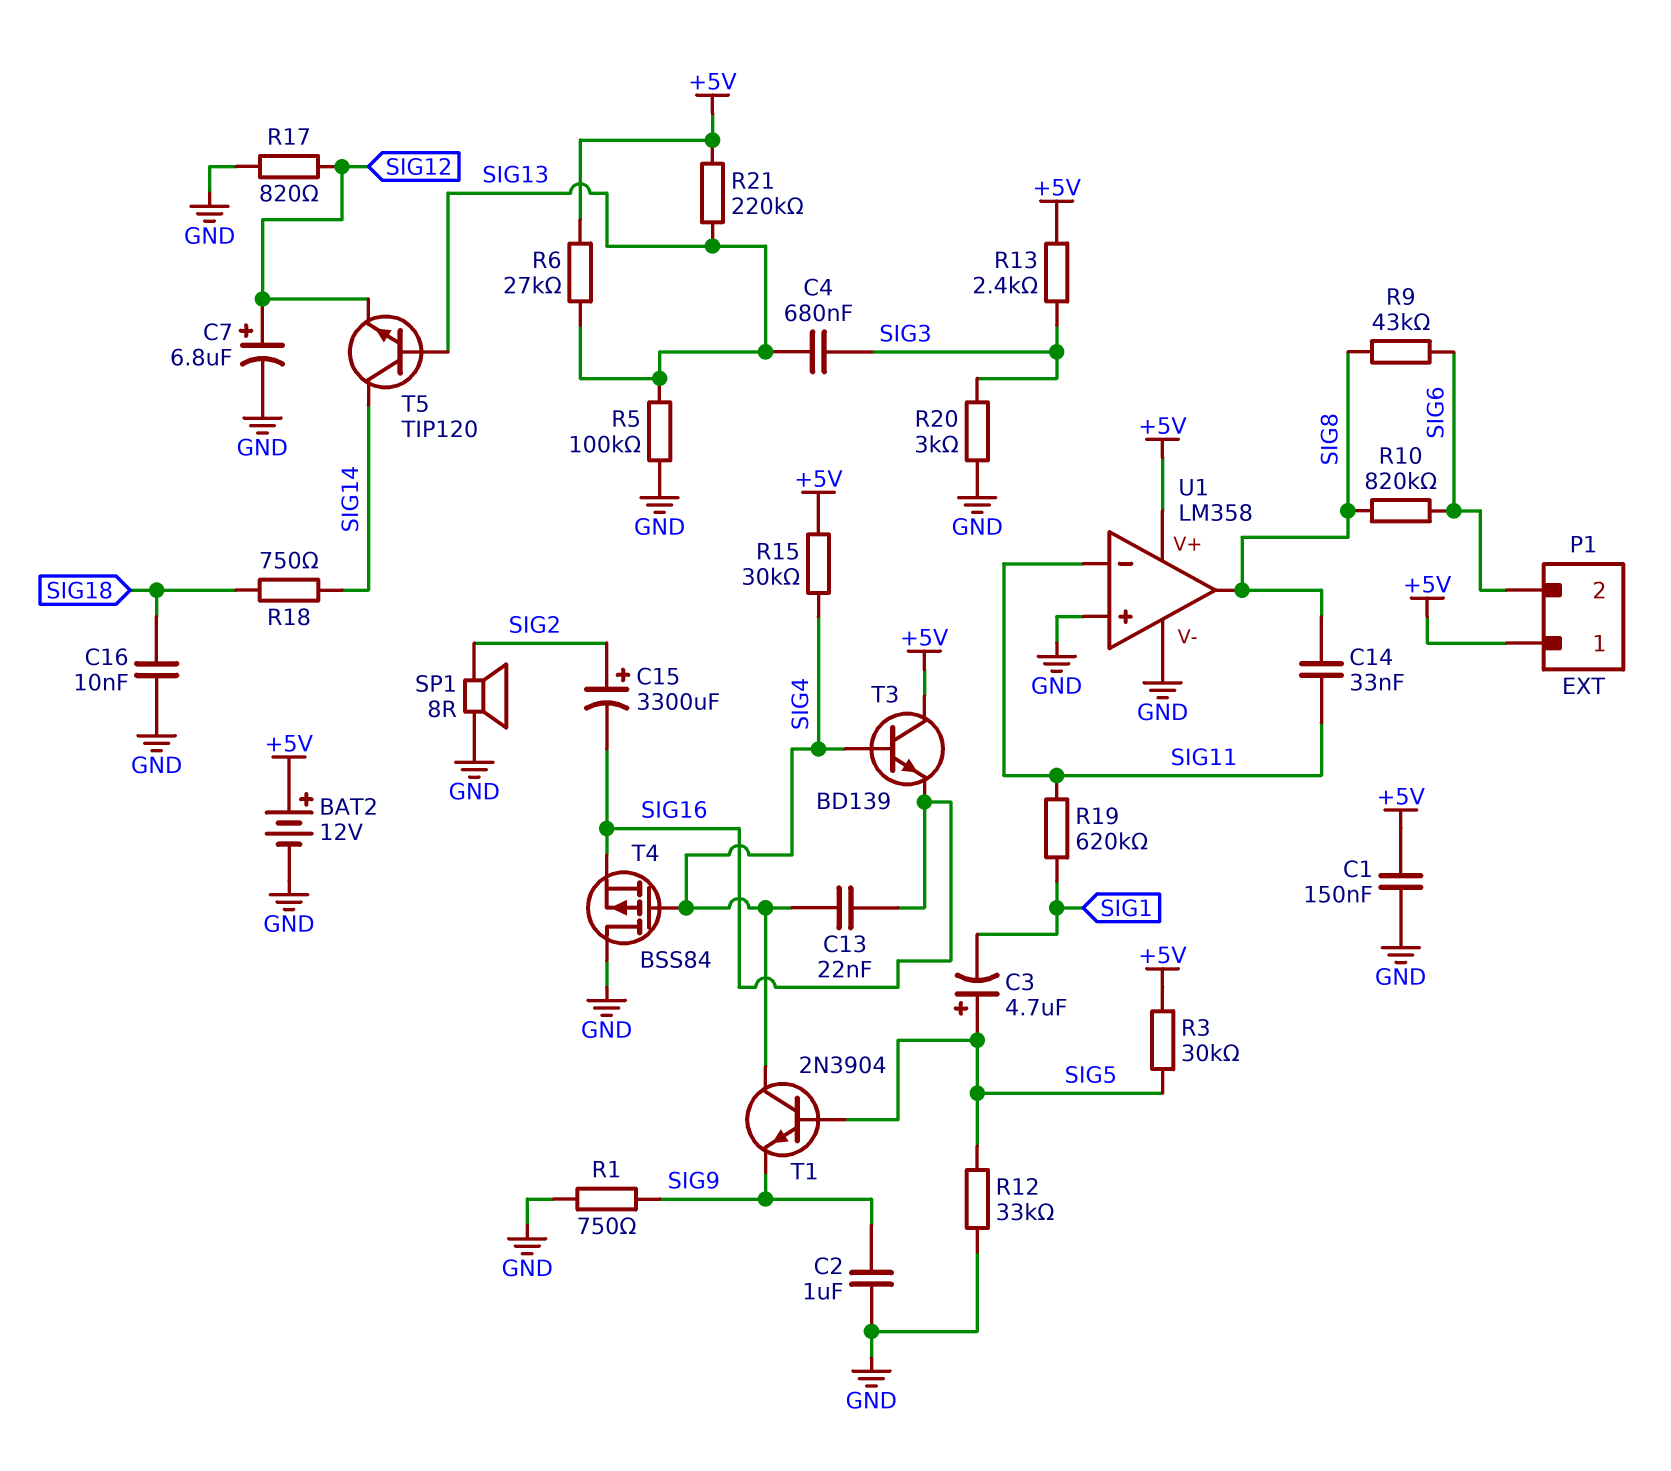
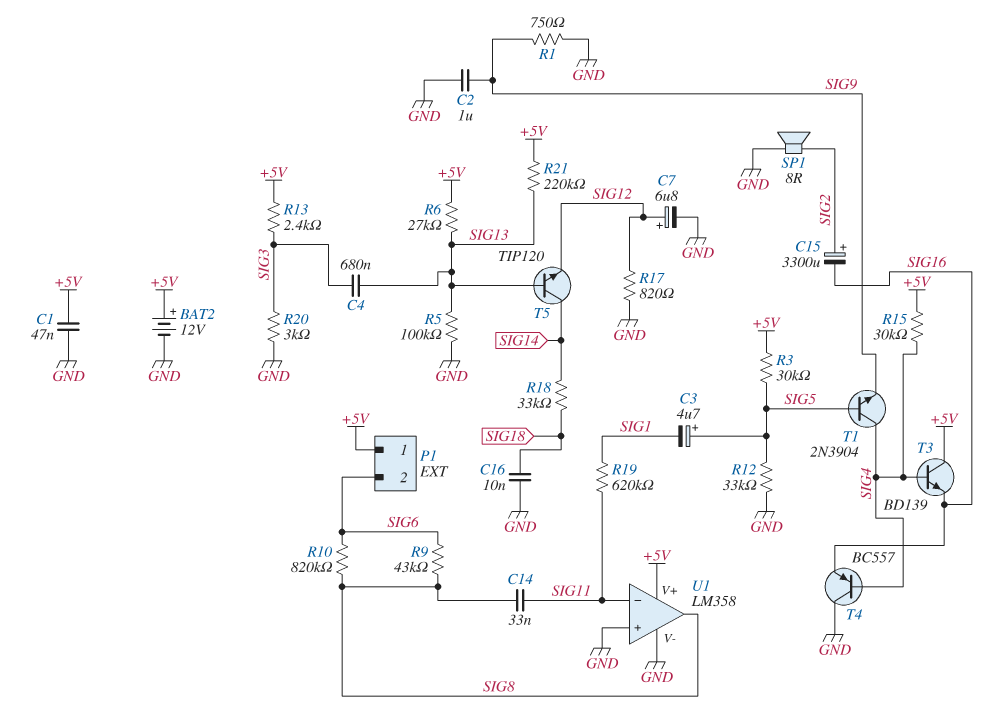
C1: 150nF (+5V, GND) -> 47nF (+5V, GND)
C13: 22nF (SIG4, SIG16) -> none
R18: 750 (SIG14, SIG18) -> 33k (SIG14, SIG18)
T4: PMOS BSS84 (G SIG4, D GND, S SIG16) -> PNP BC557 (B SIG4, C GND, E SIG16)

